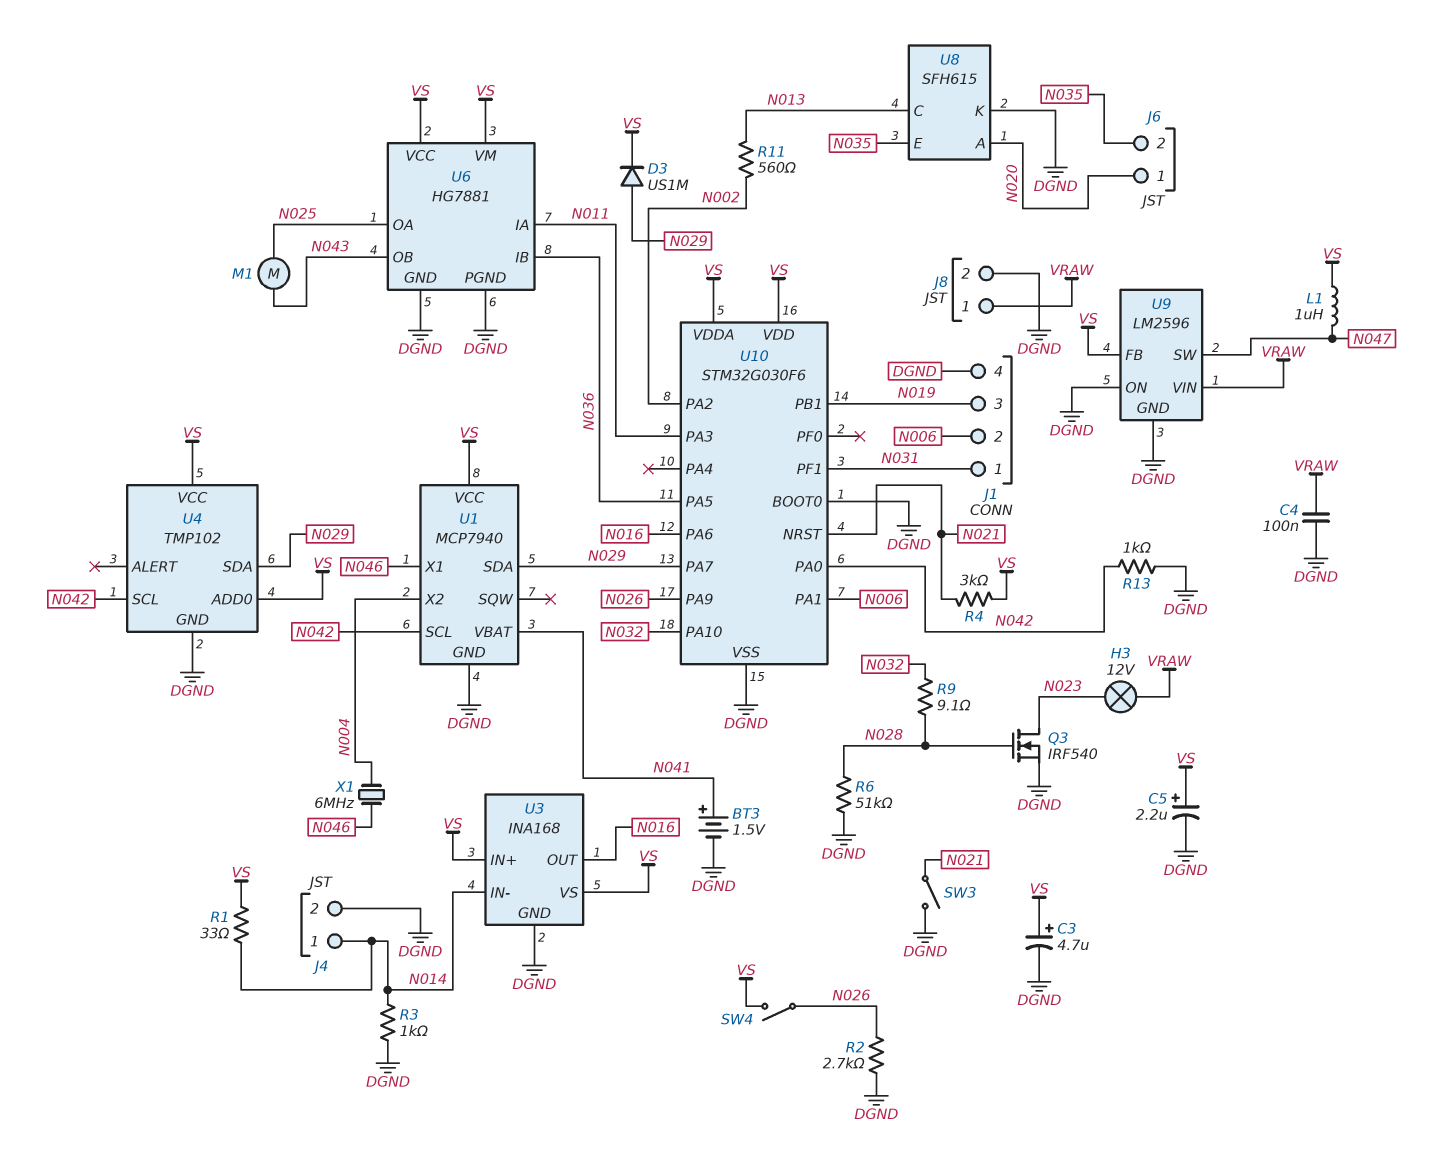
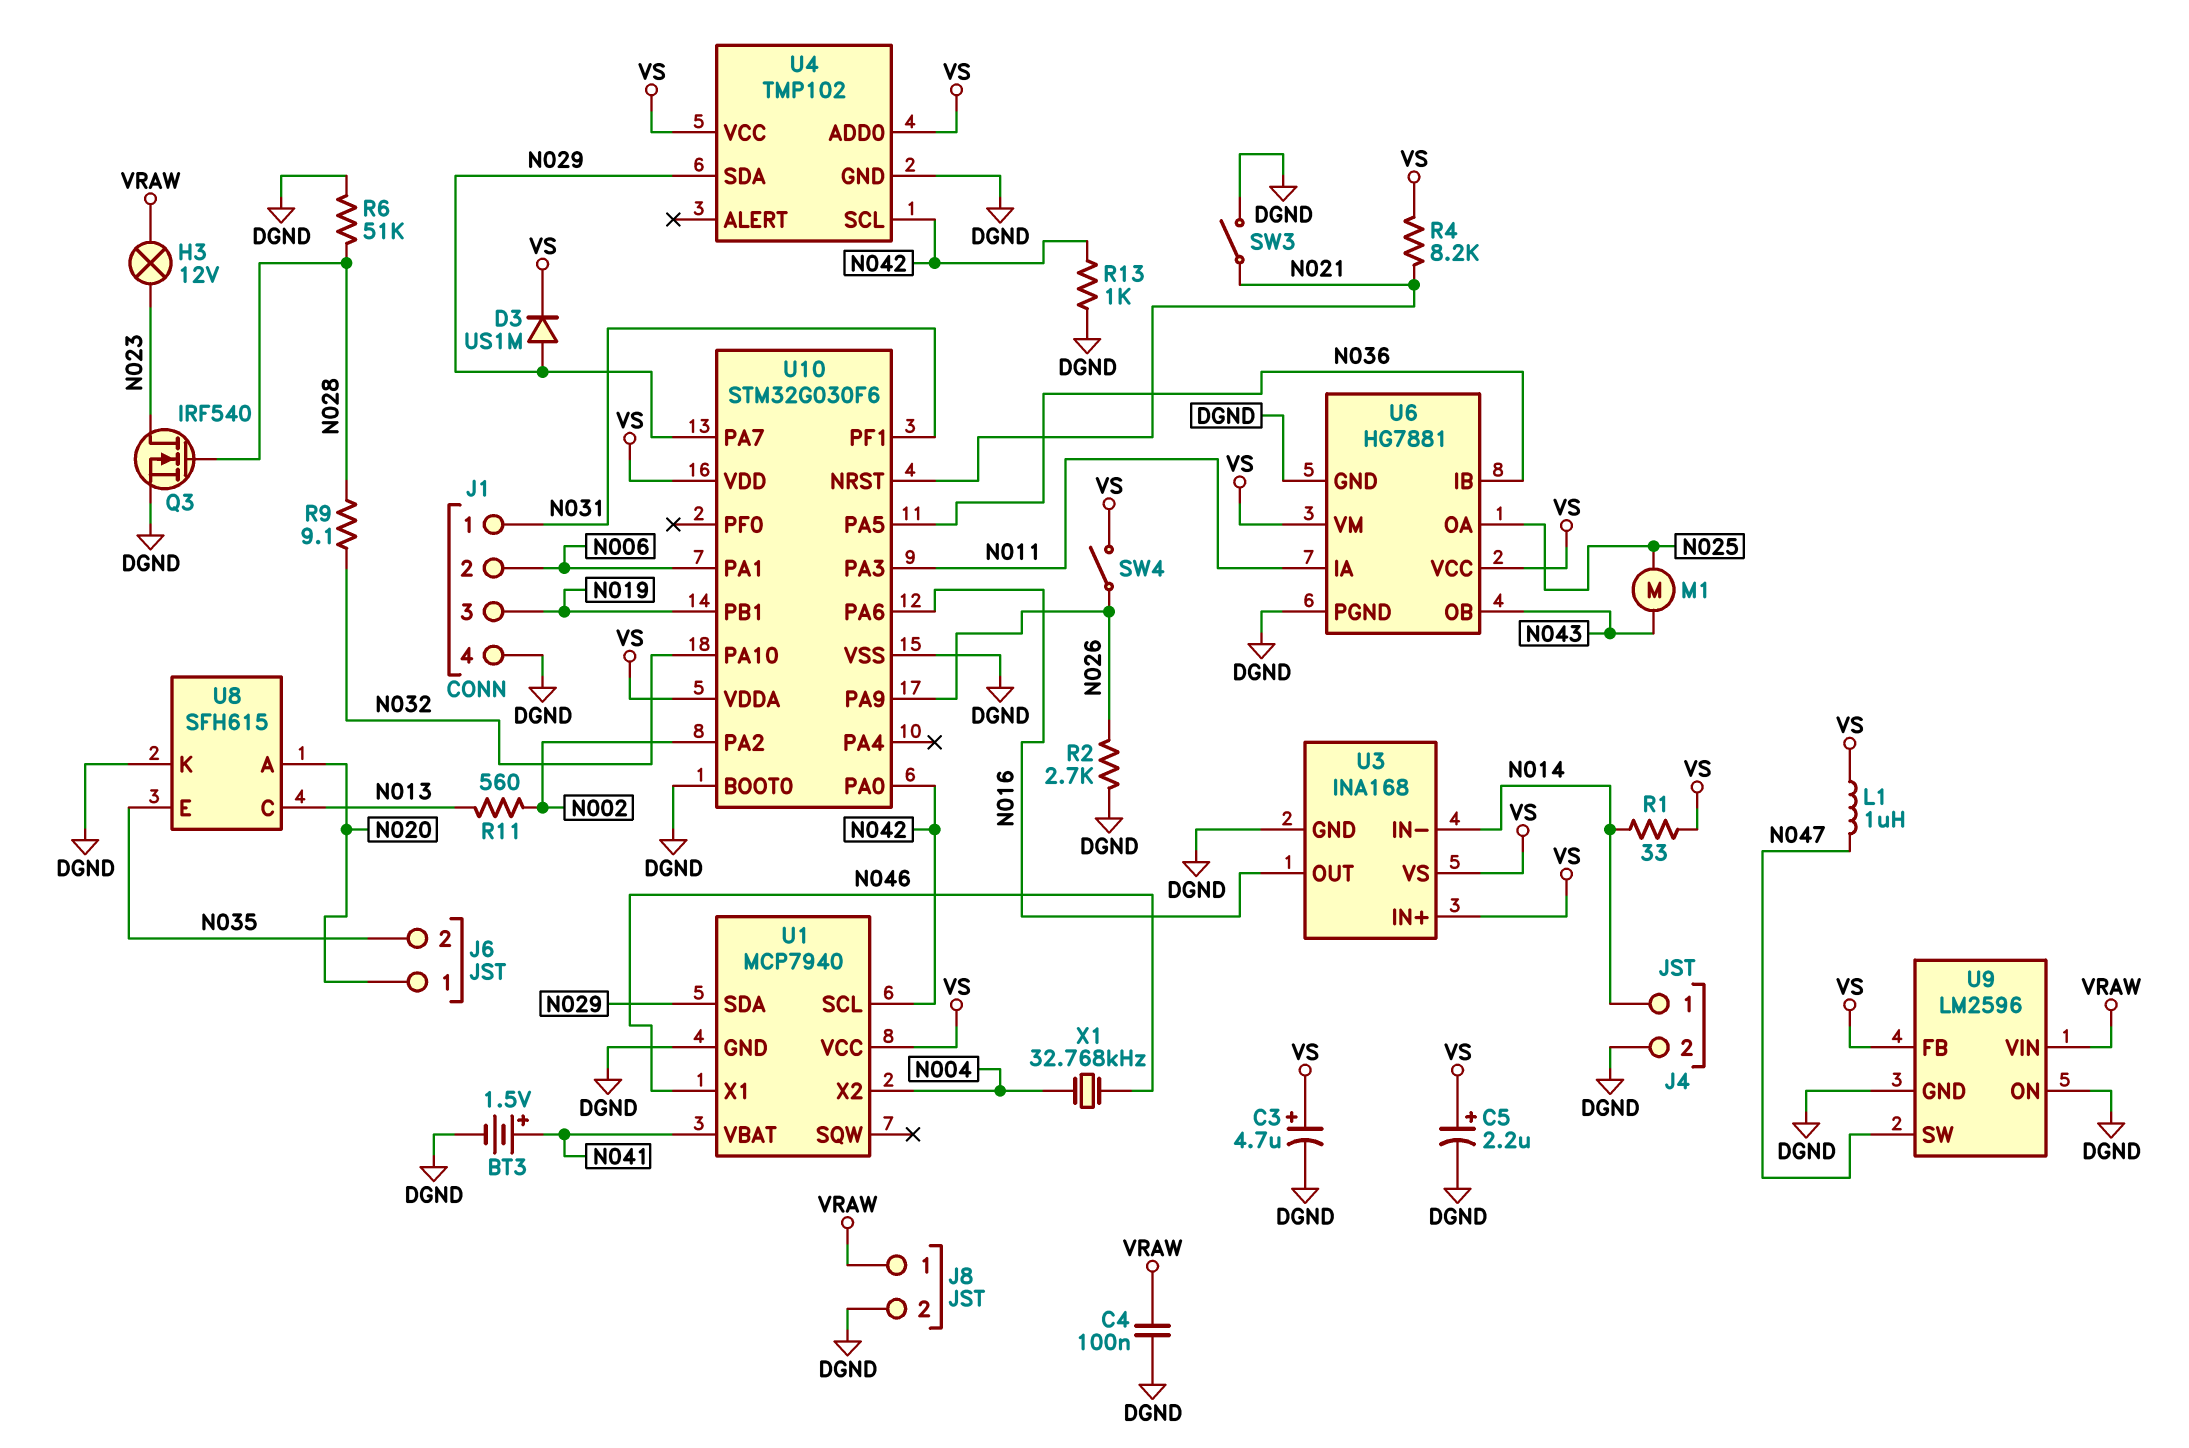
R3: 1k (DGND, N014) -> none
R4: 3k (N021, VS) -> 8.2k (N021, VS)
X1: 6MHz (N004, N046) -> 32.768kHz (N004, N046)

